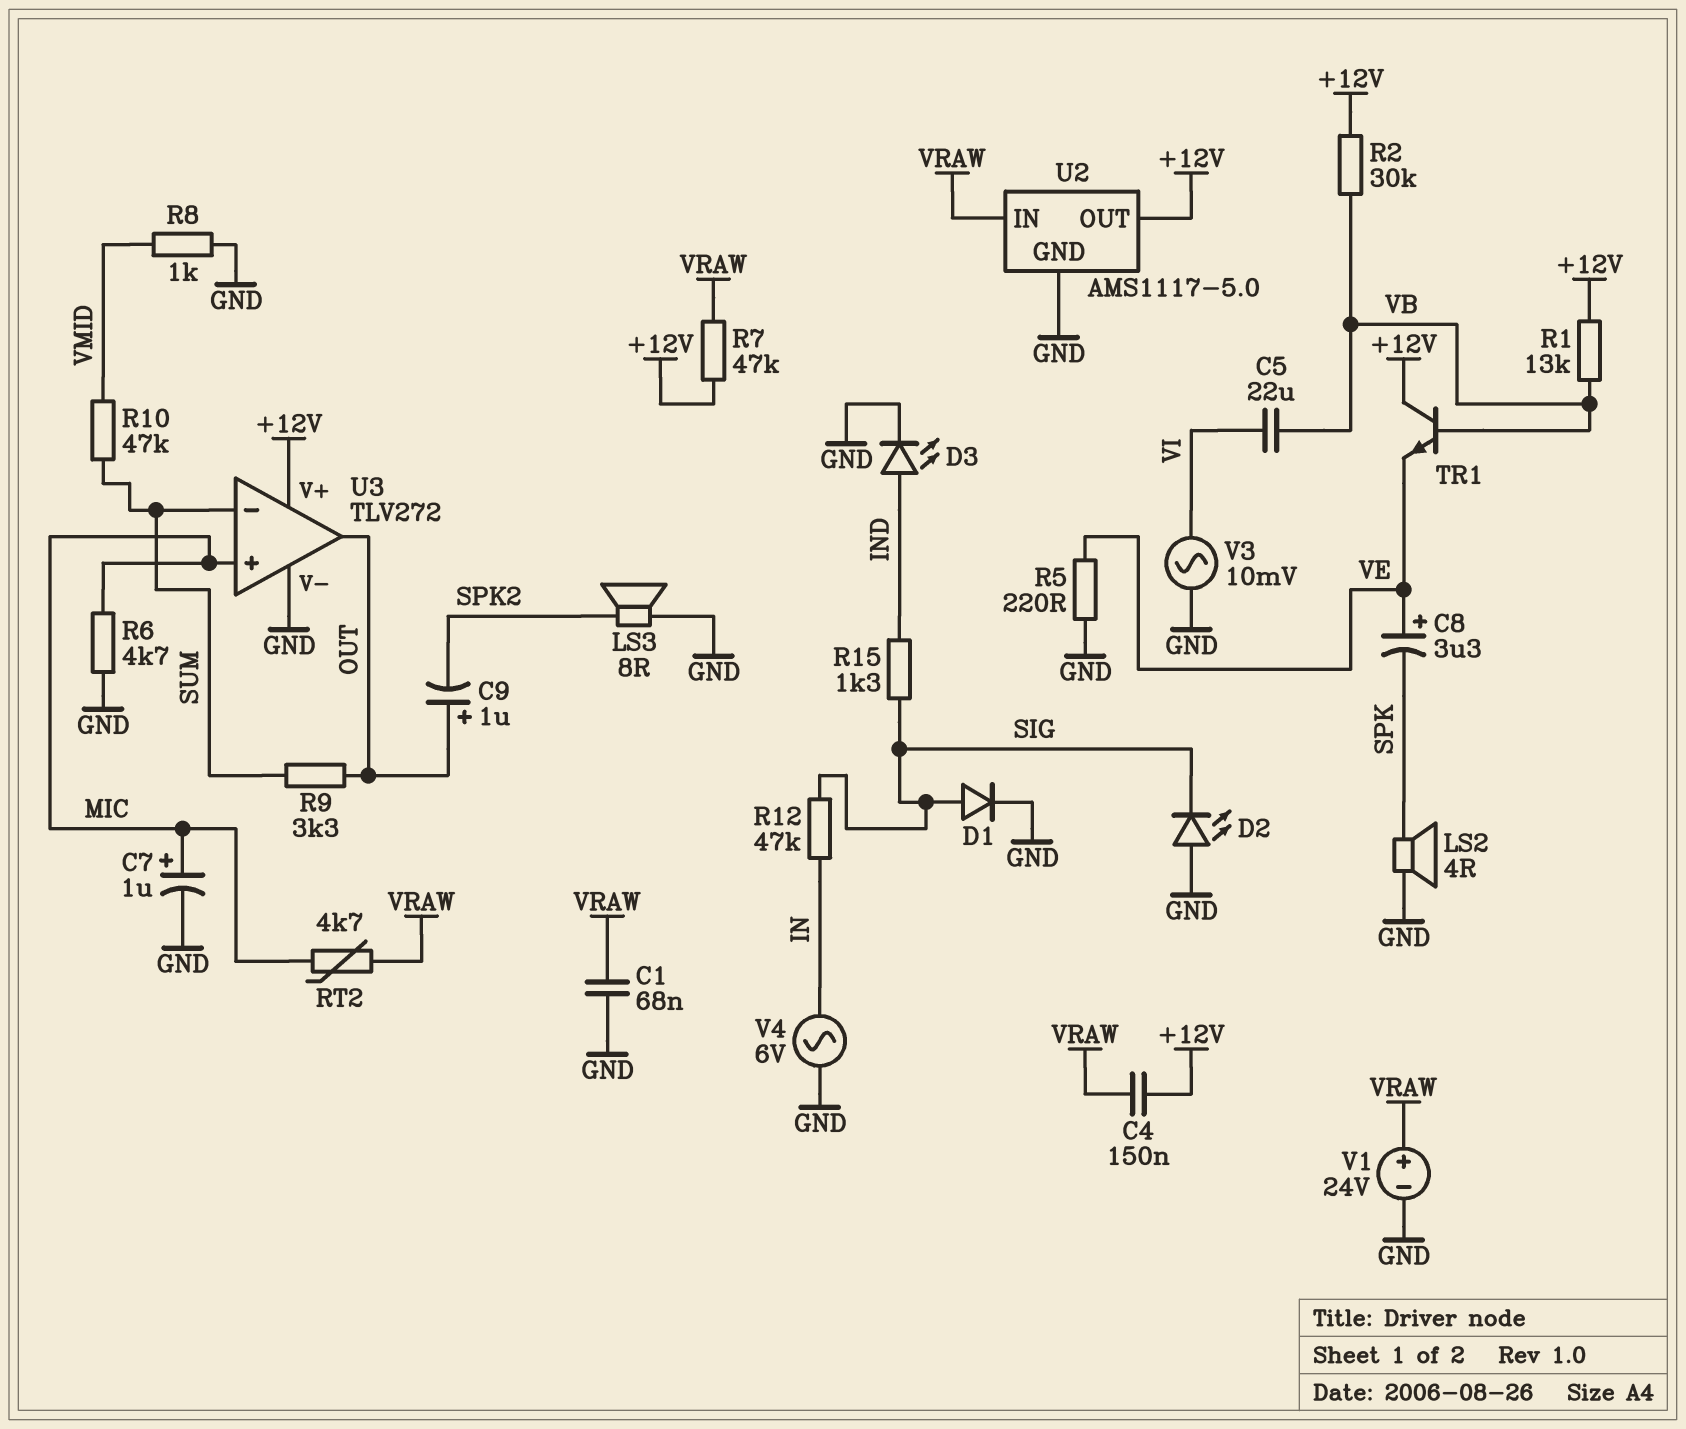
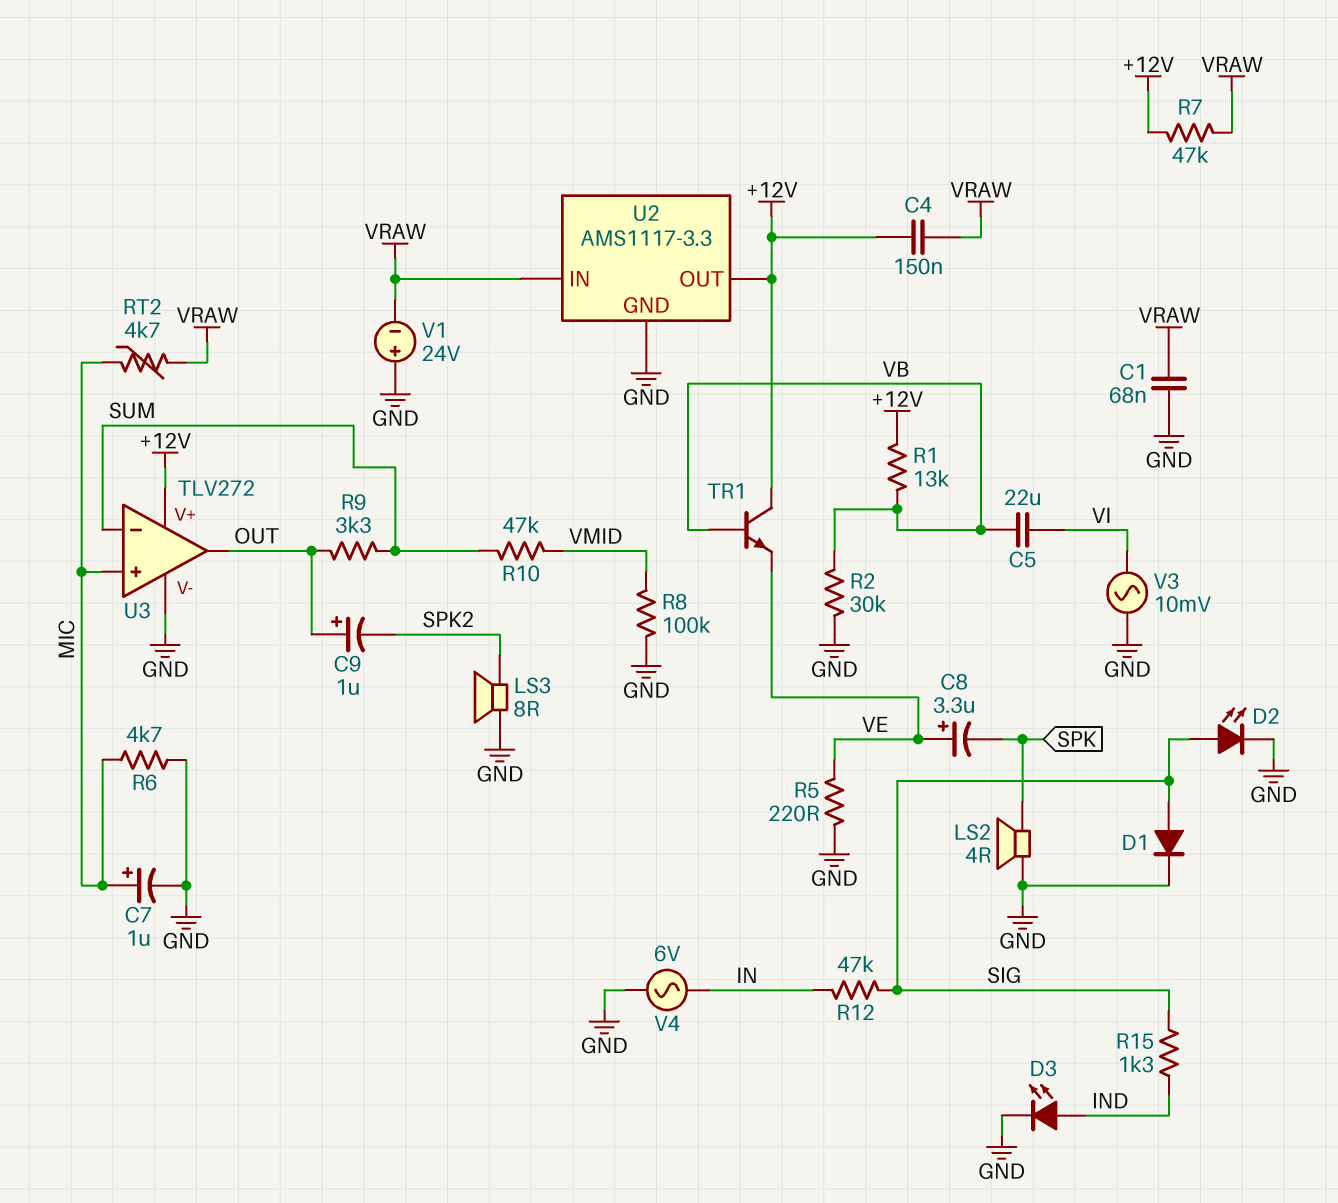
D2: LED (A GND, K SIG) -> LED (A SIG, K GND)
R2: 30k (+12V, VB) -> 30k (GND, VB)
R8: 1k (GND, VMID) -> 100k (GND, VMID)
U2: AMS1117-5.0 -> AMS1117-3.3
V1: 24V (plus VRAW, minus GND) -> 24V (plus GND, minus VRAW)

